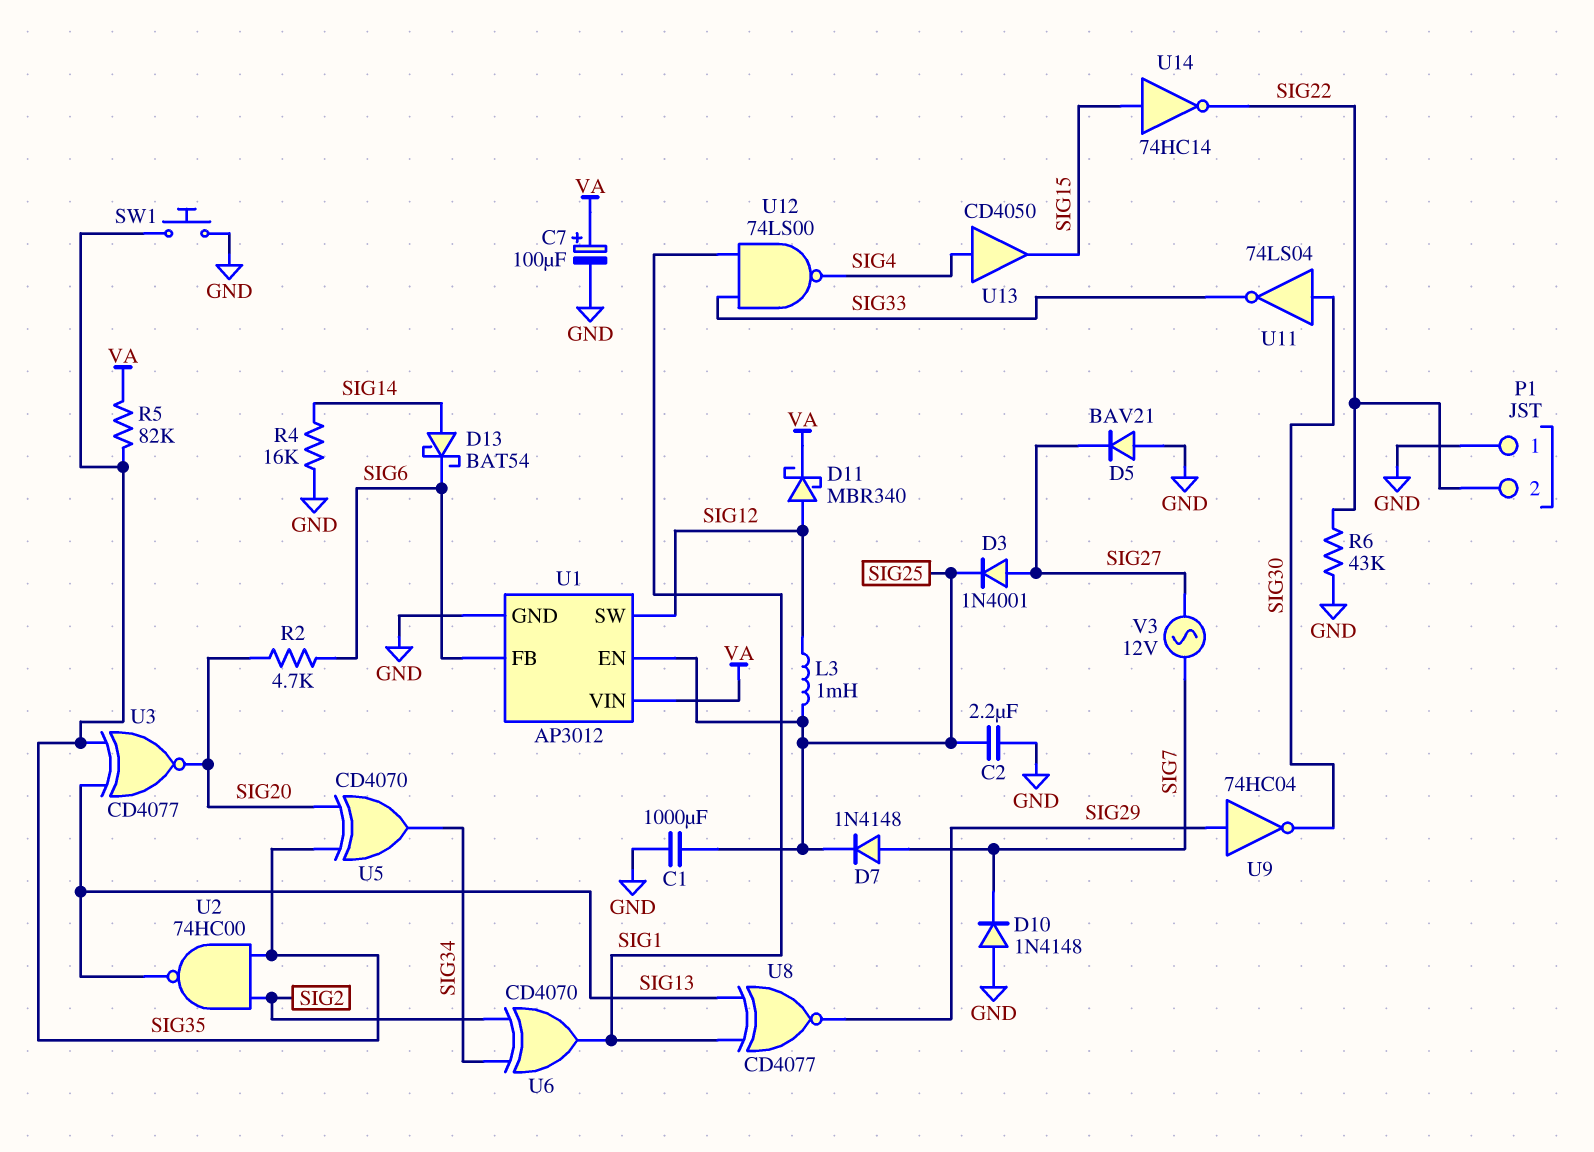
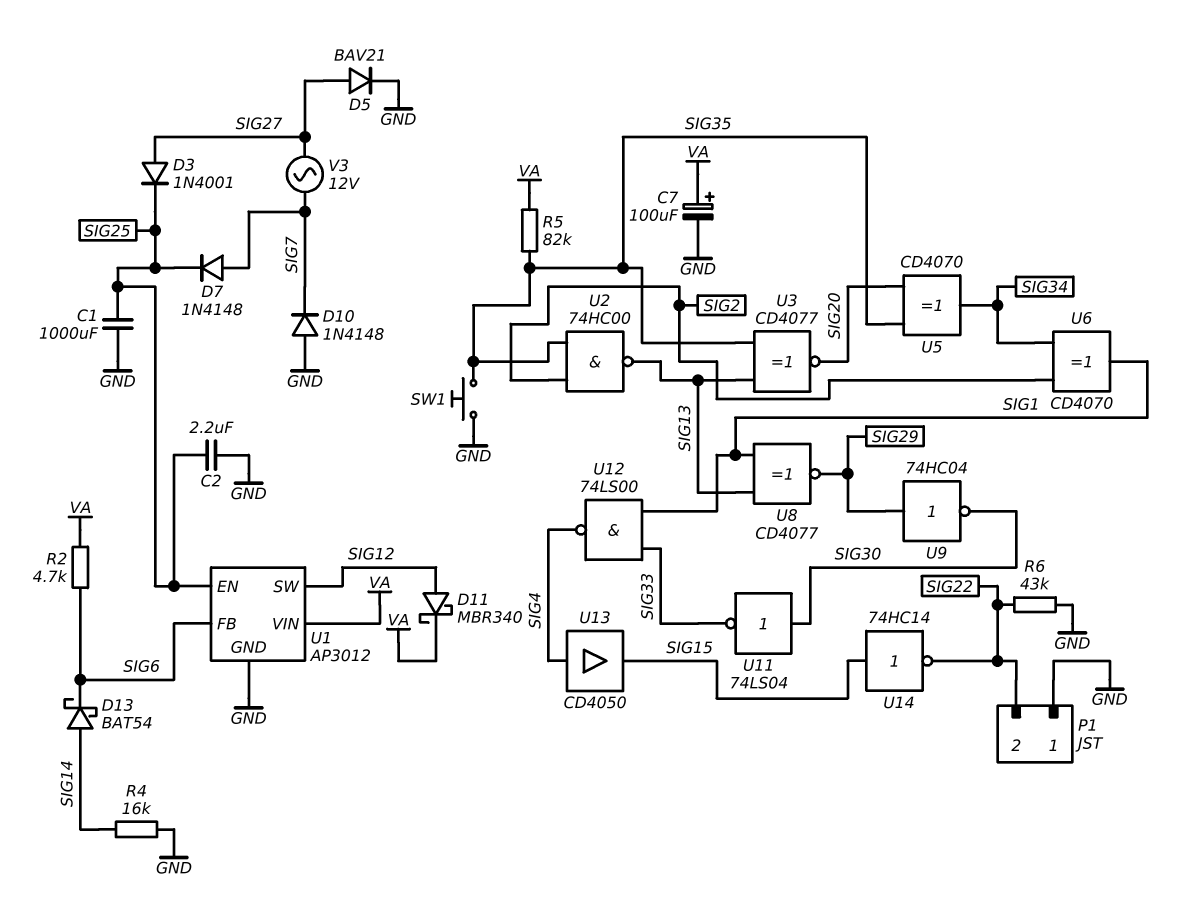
D5: diode BAV21 (A GND, K SIG27) -> diode BAV21 (A SIG27, K GND)
L3: 1mH (SIG12, SIG25) -> none
R2: 4.7k (SIG6, SIG20) -> 4.7k (SIG6, VA)

